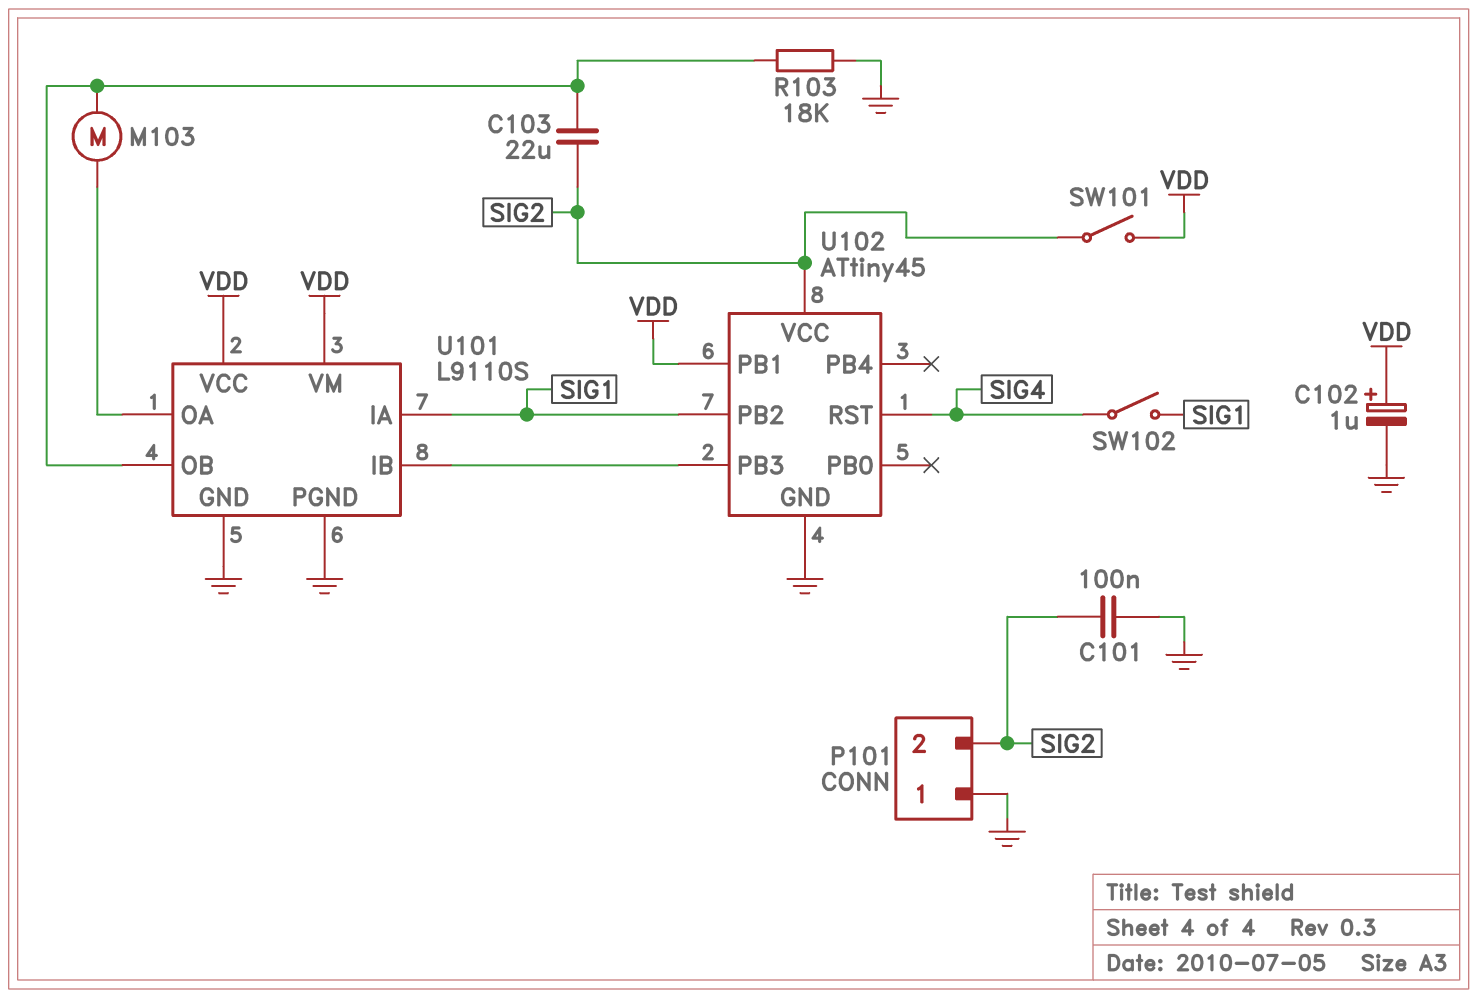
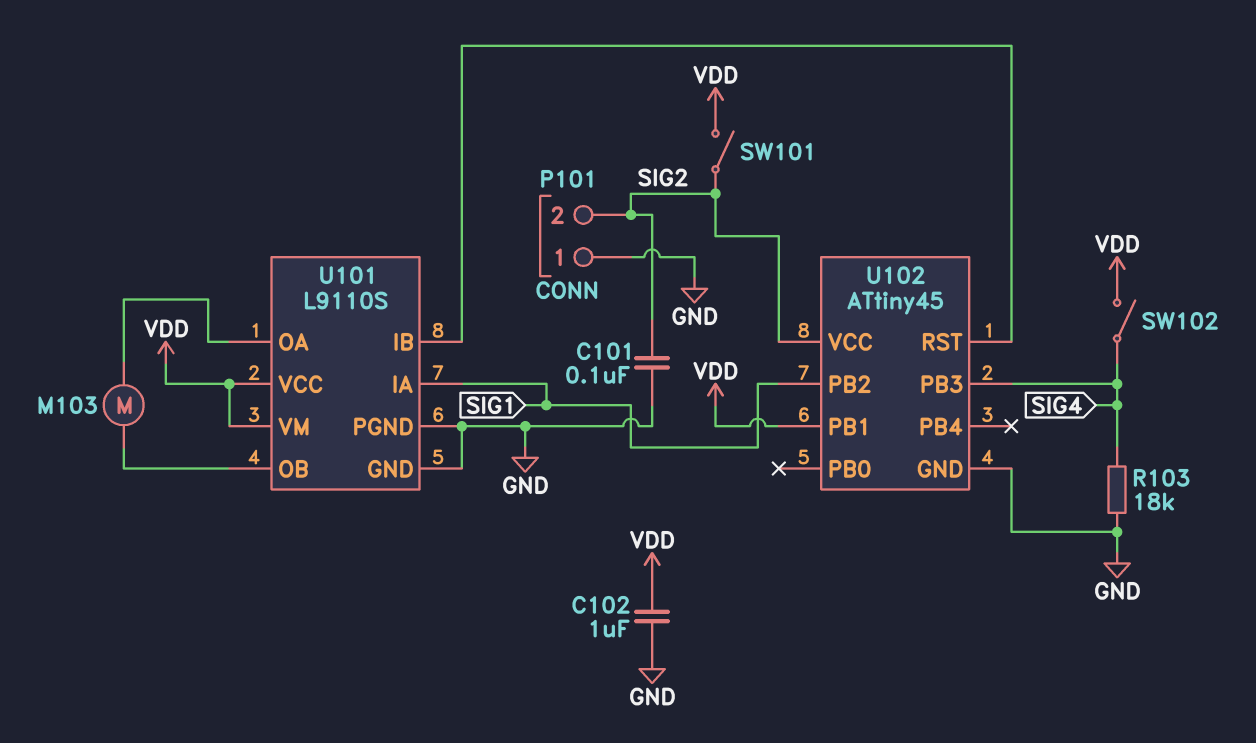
C102: 1uF (plus VDD, minus GND) -> 1uF (GND, VDD)
C103: 22uF (SIG2, U101/OB) -> none
R103: 18k (GND, U101/OB) -> 18k (GND, SIG4)
SW102: switch (SIG1, SIG4) -> switch (SIG4, VDD)
U102 pin PB3: U101/IB -> SIG4
U102 pin RST: SIG4 -> U101/IB

